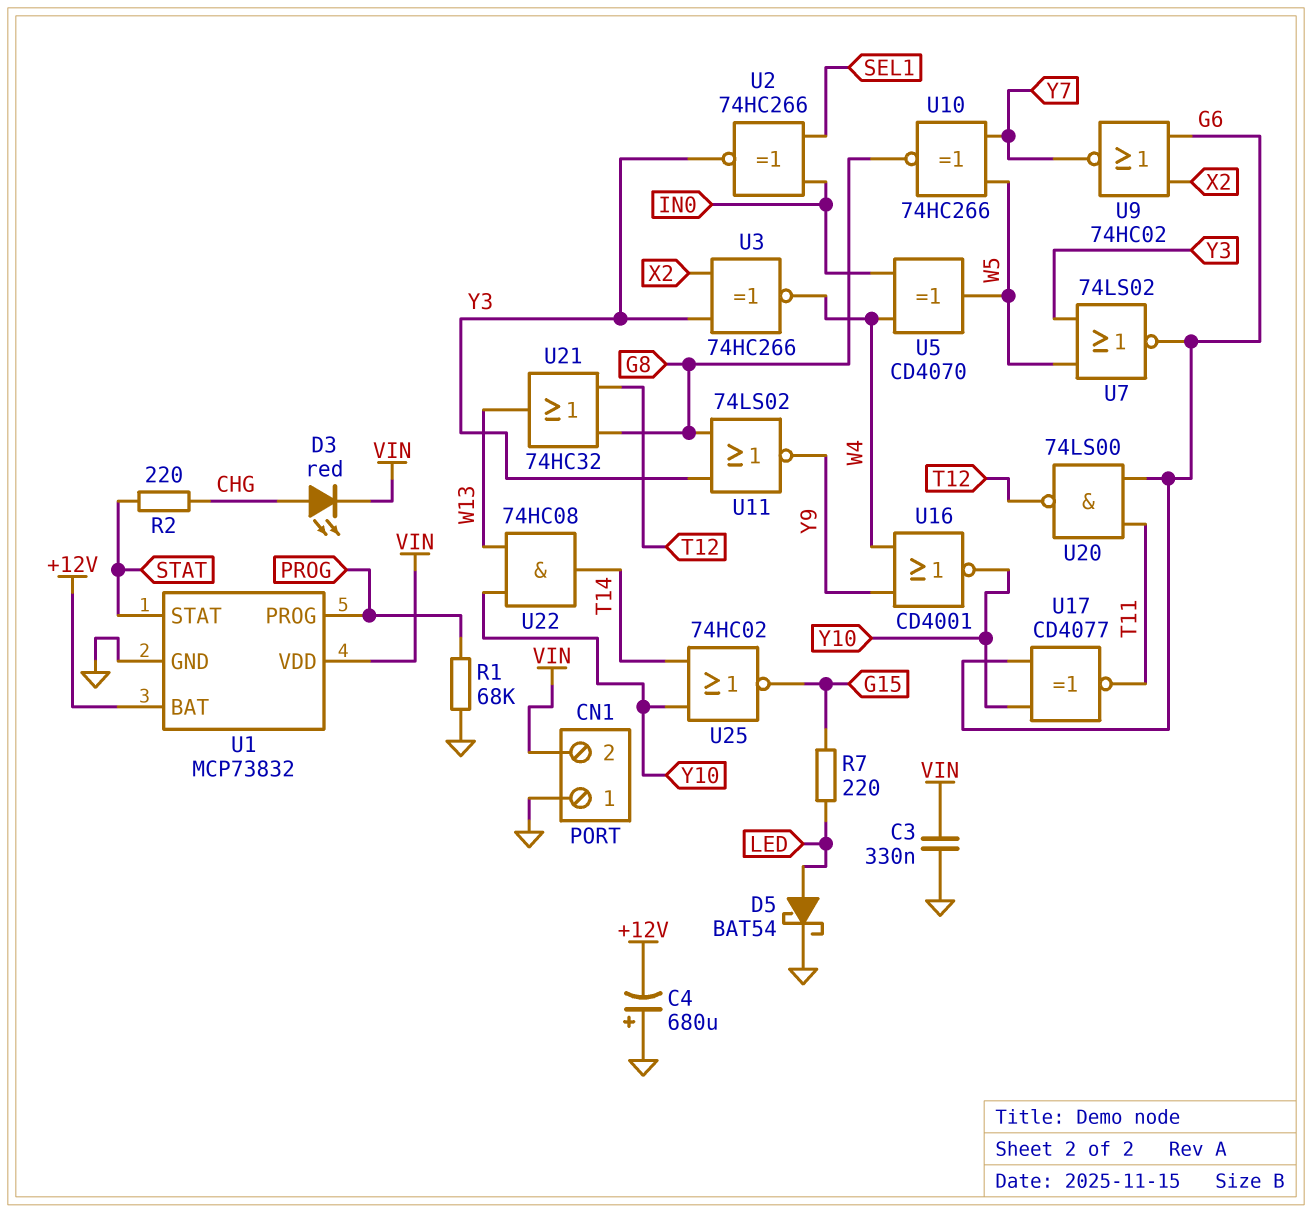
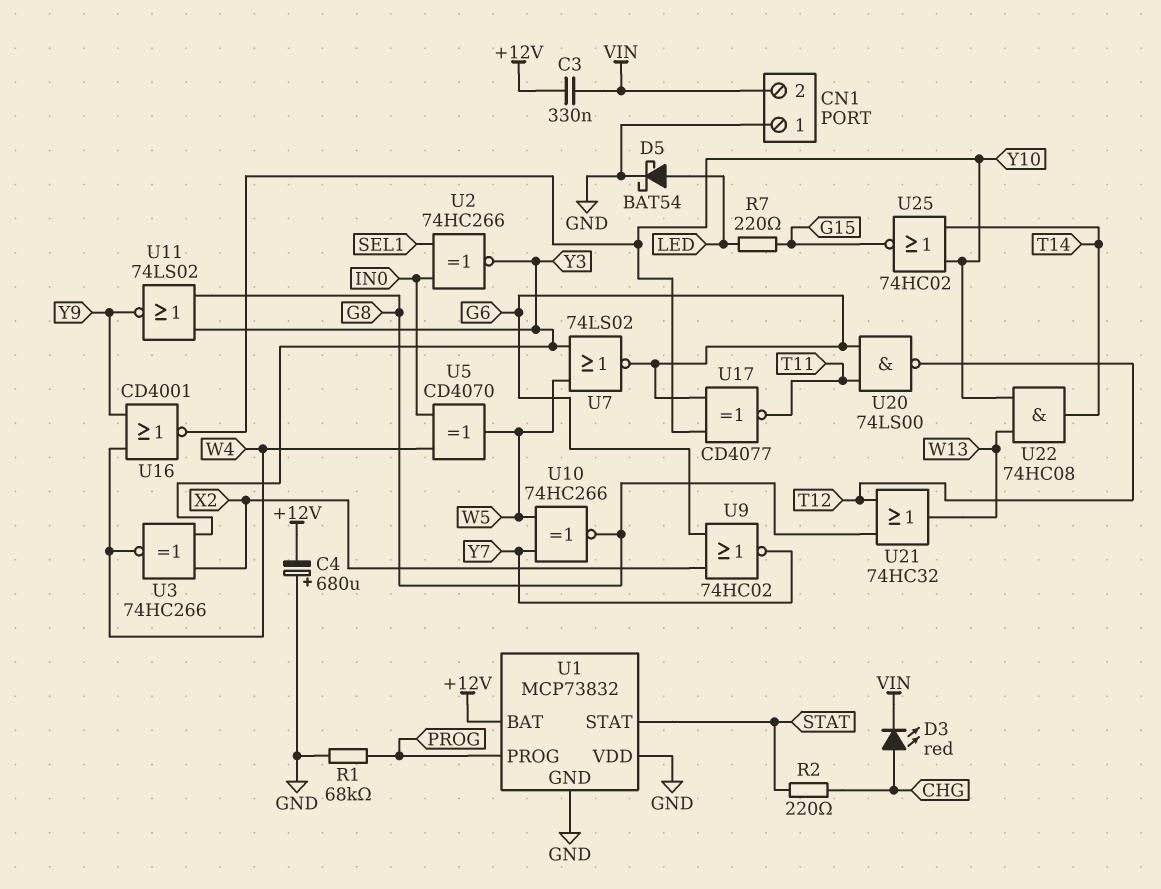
C3: 330nF (GND, VIN) -> 330nF (+12V, VIN)
U1 pin VDD: VIN -> GND

